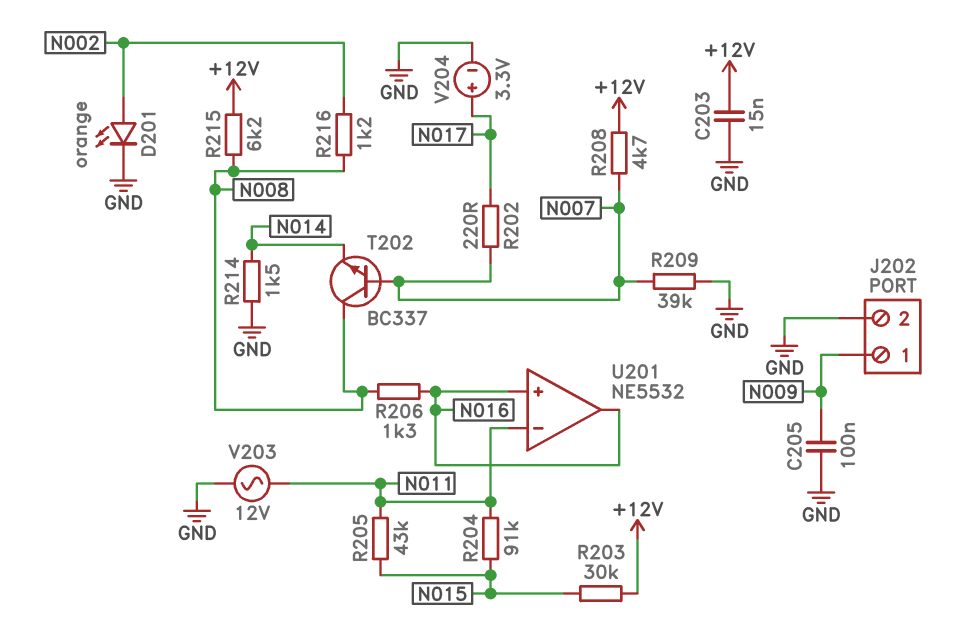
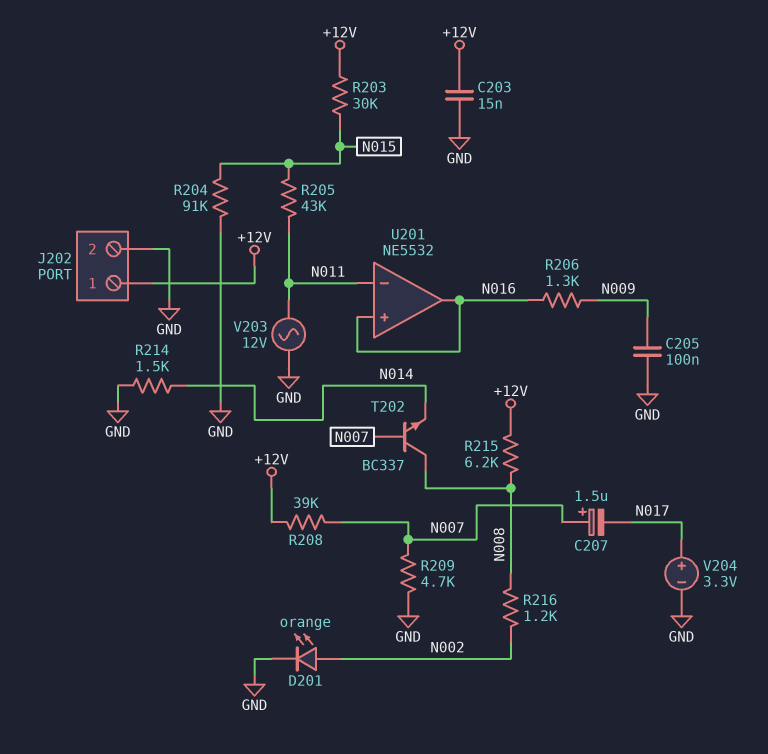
C207: none -> 1.5uF (plus N007, minus N017)
J202 pin 1: N009 -> +12V
R202: 220 (N007, N017) -> none
R204: 91k (N011, N015) -> 91k (GND, N015)
R206: 1.3k (N008, N016) -> 1.3k (N009, N016)
R208: 4.7k (+12V, N007) -> 39k (+12V, N007)
R209: 39k (GND, N007) -> 4.7k (GND, N007)

